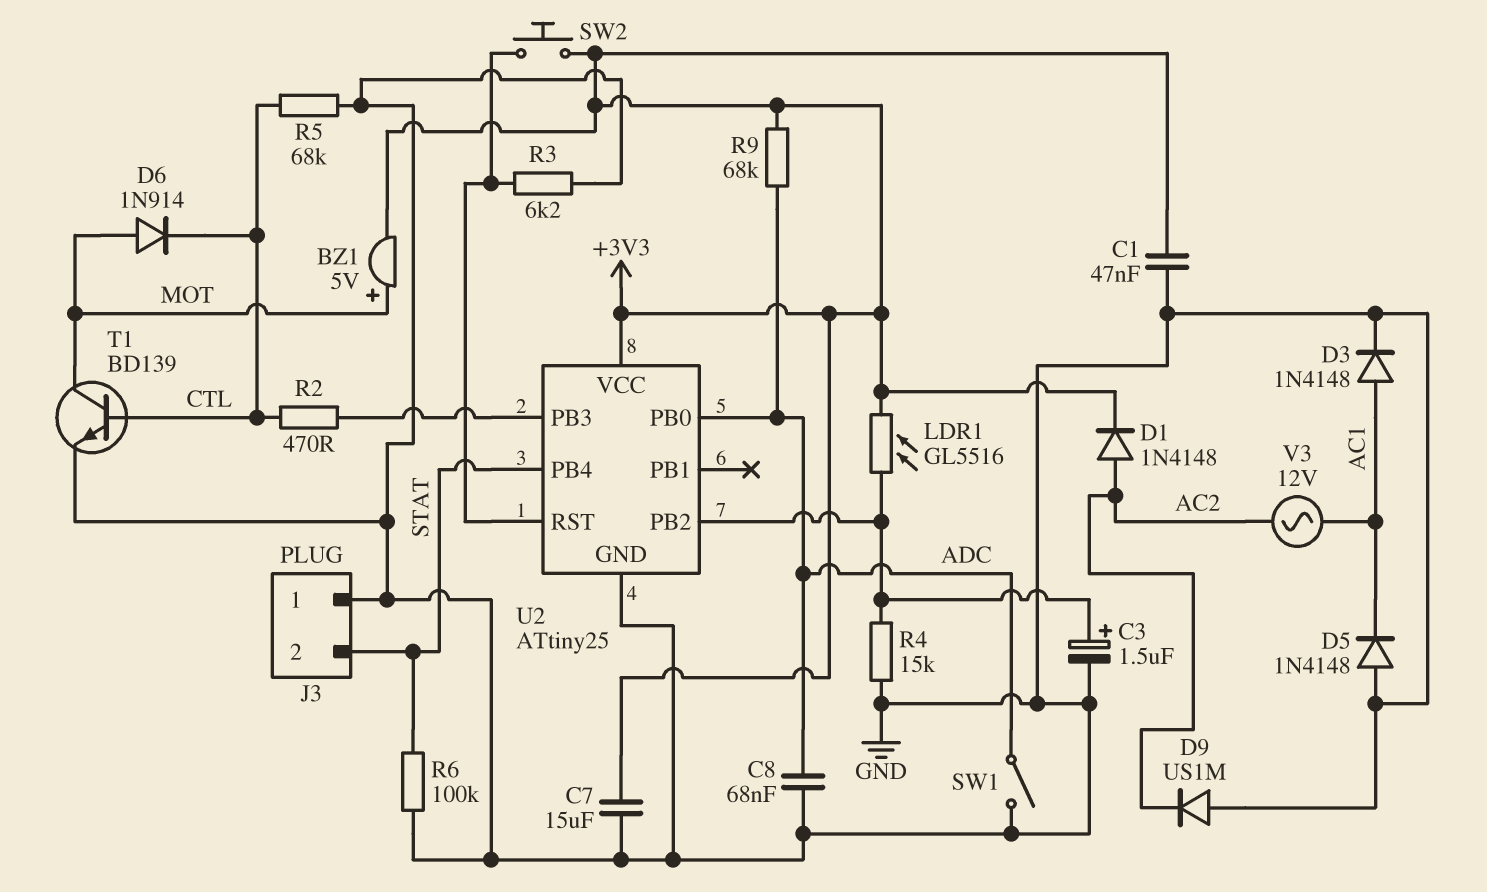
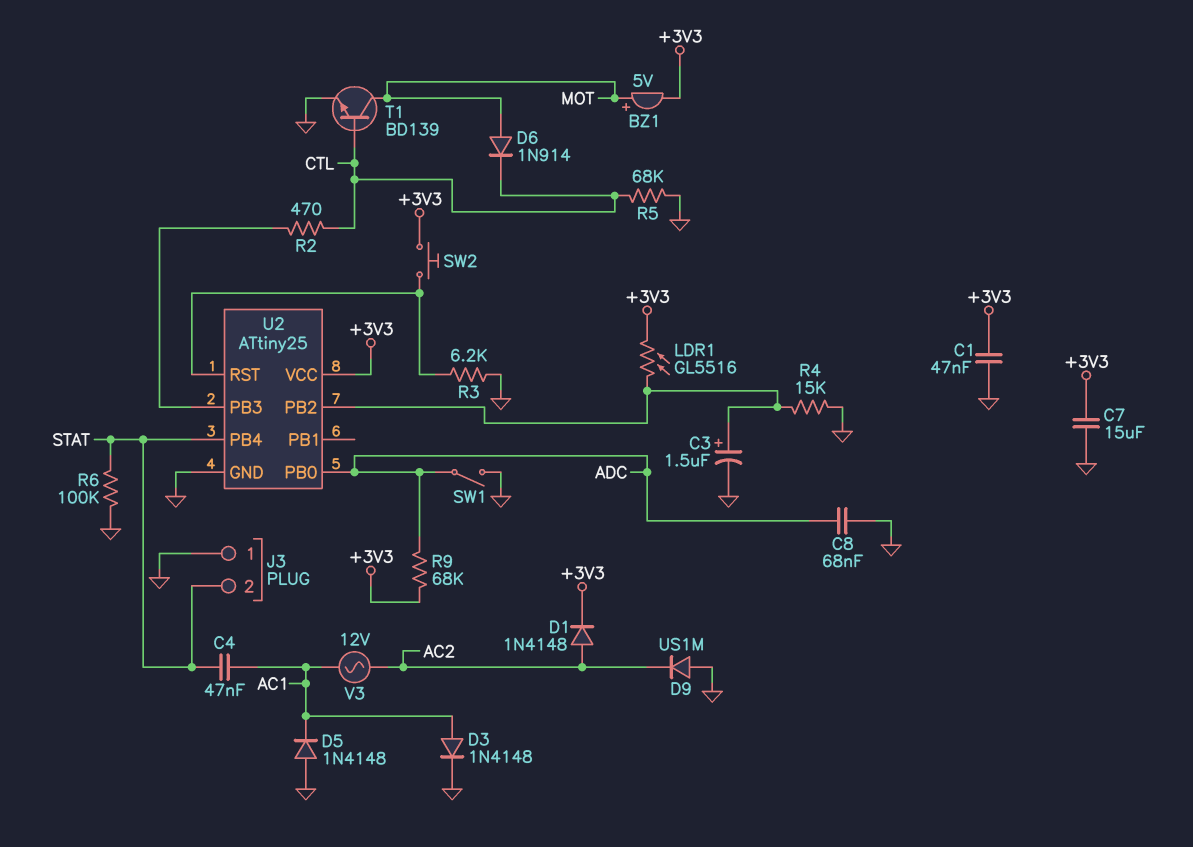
C4: none -> 47nF (AC1, STAT)

